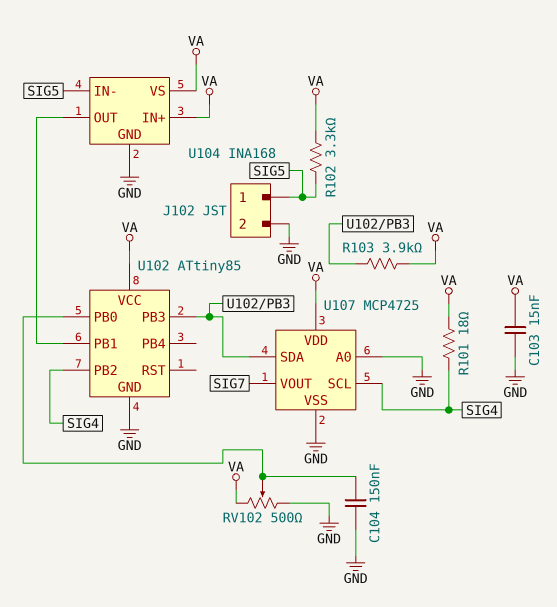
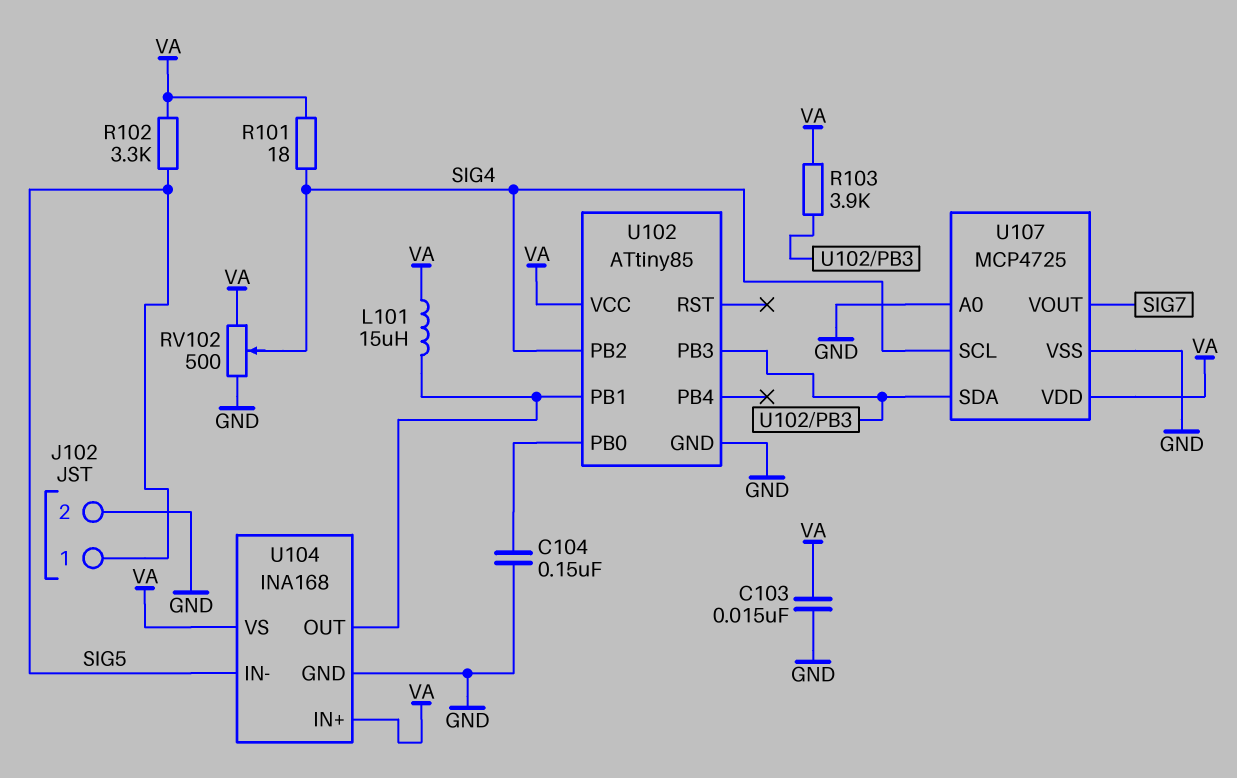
L101: none -> 15uH (U102/PB1, VA)
RV102: 500 (GND, VA, wiper U102/PB0) -> 500 (GND, VA, wiper SIG4)

